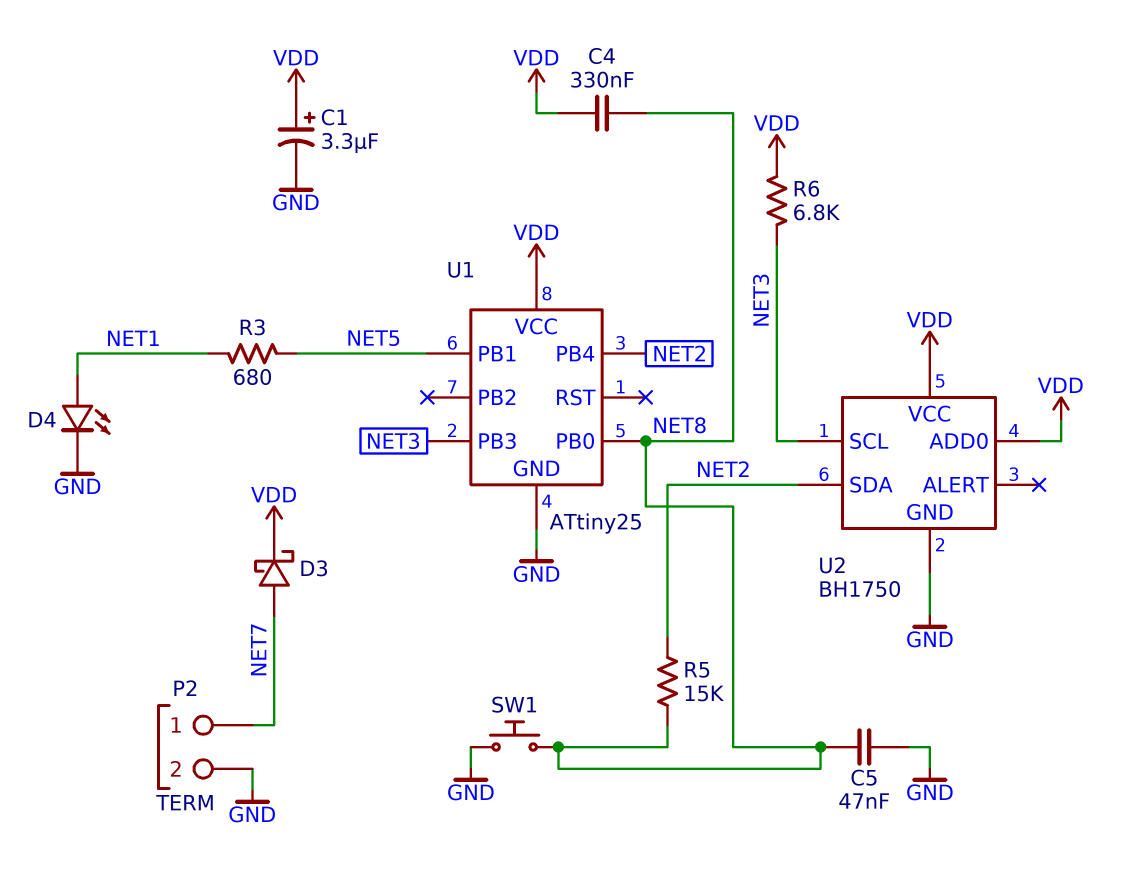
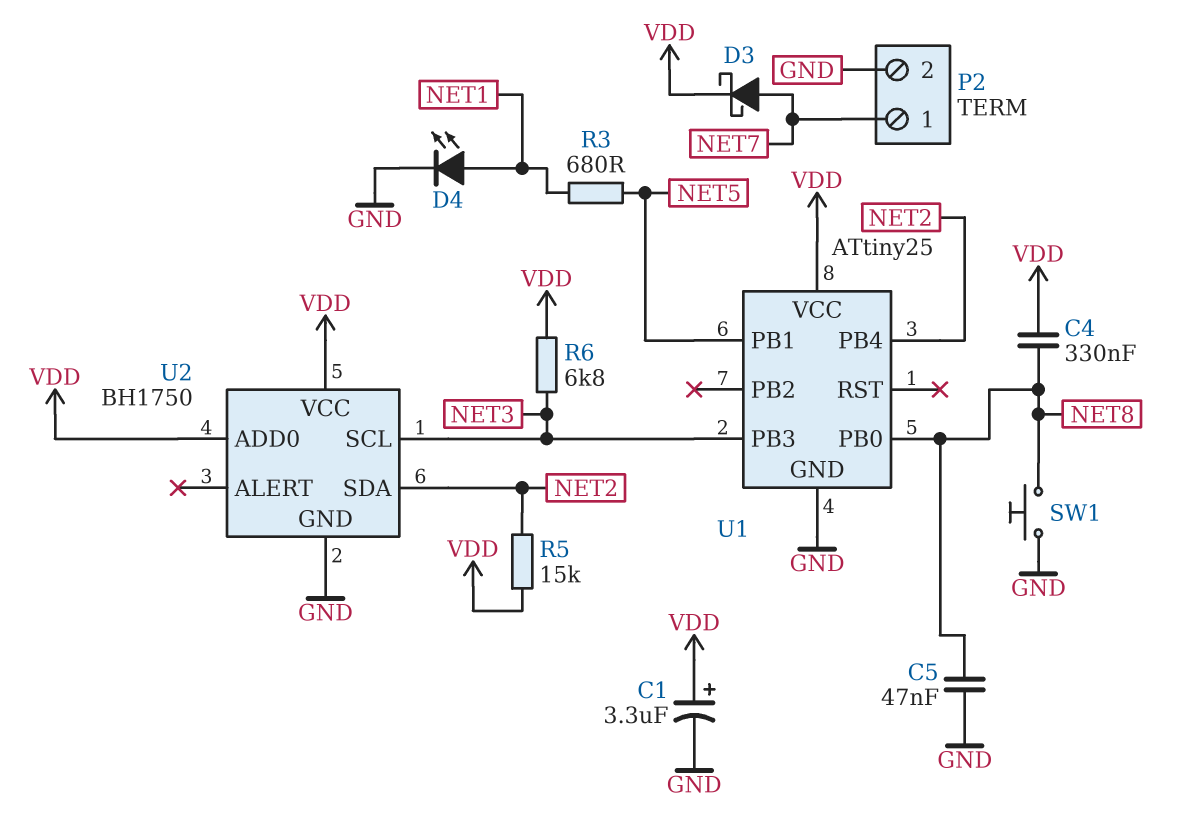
R5: 15k (NET2, NET8) -> 15k (NET2, VDD)

